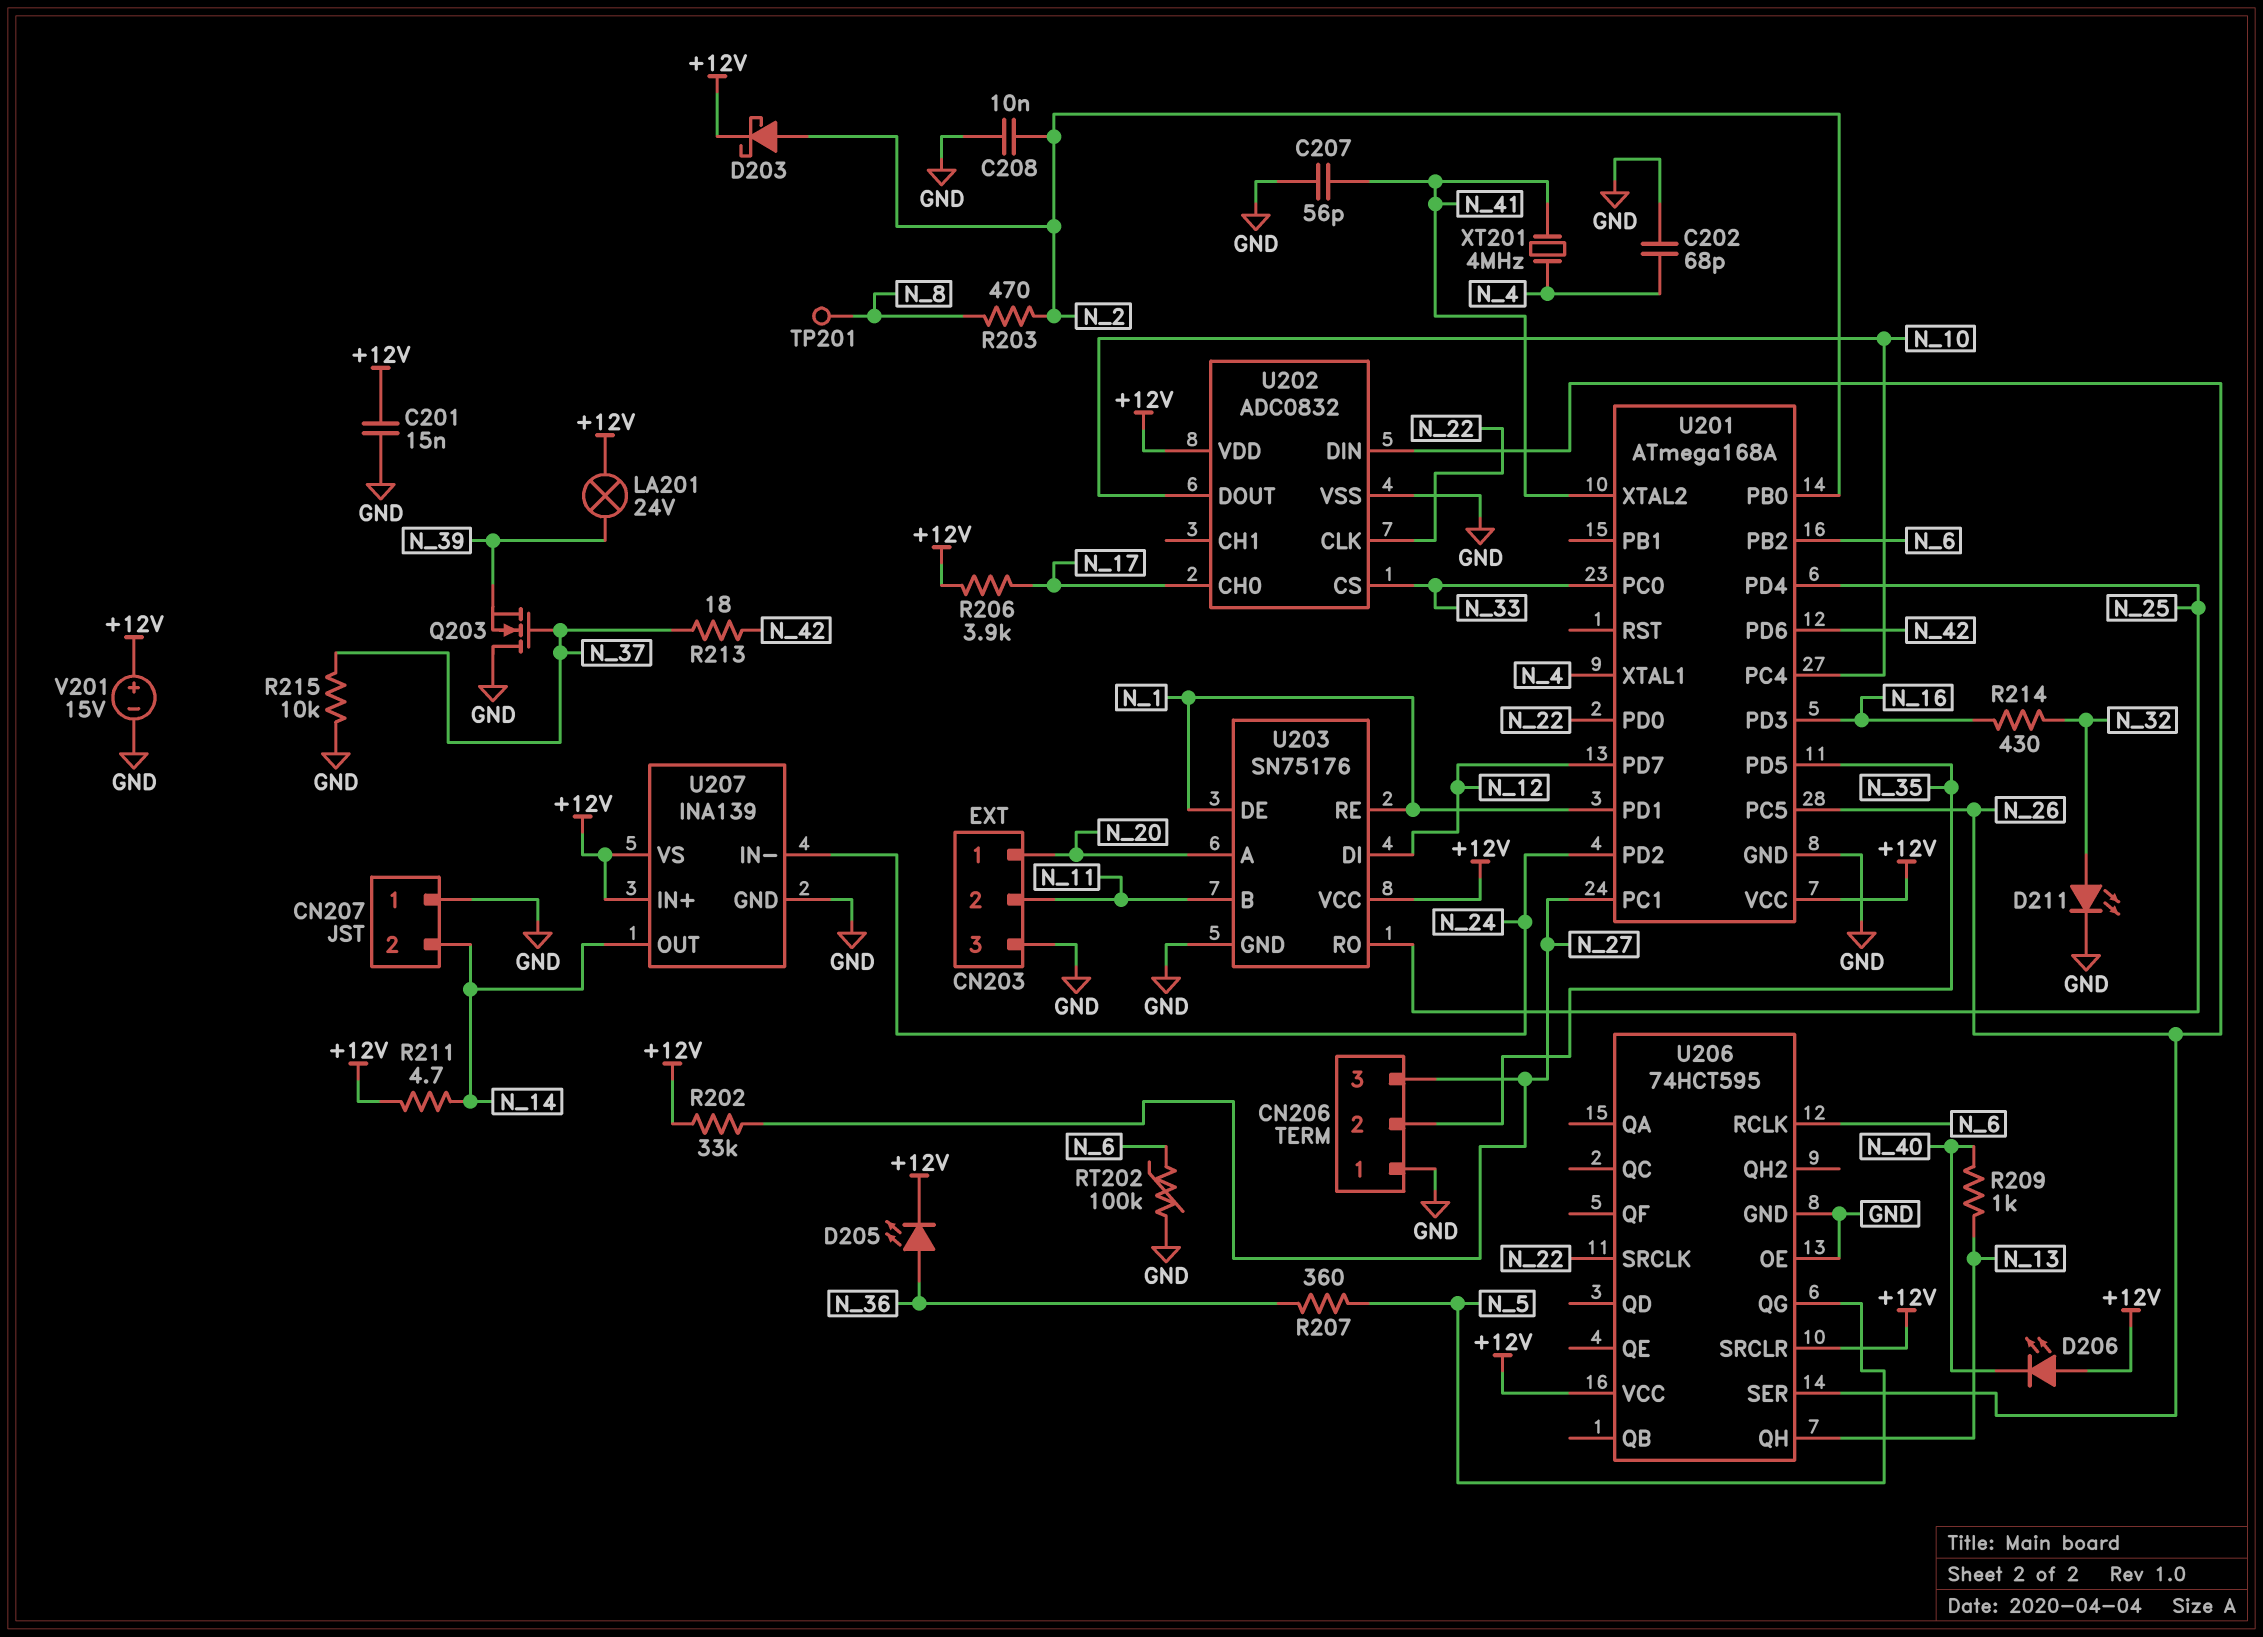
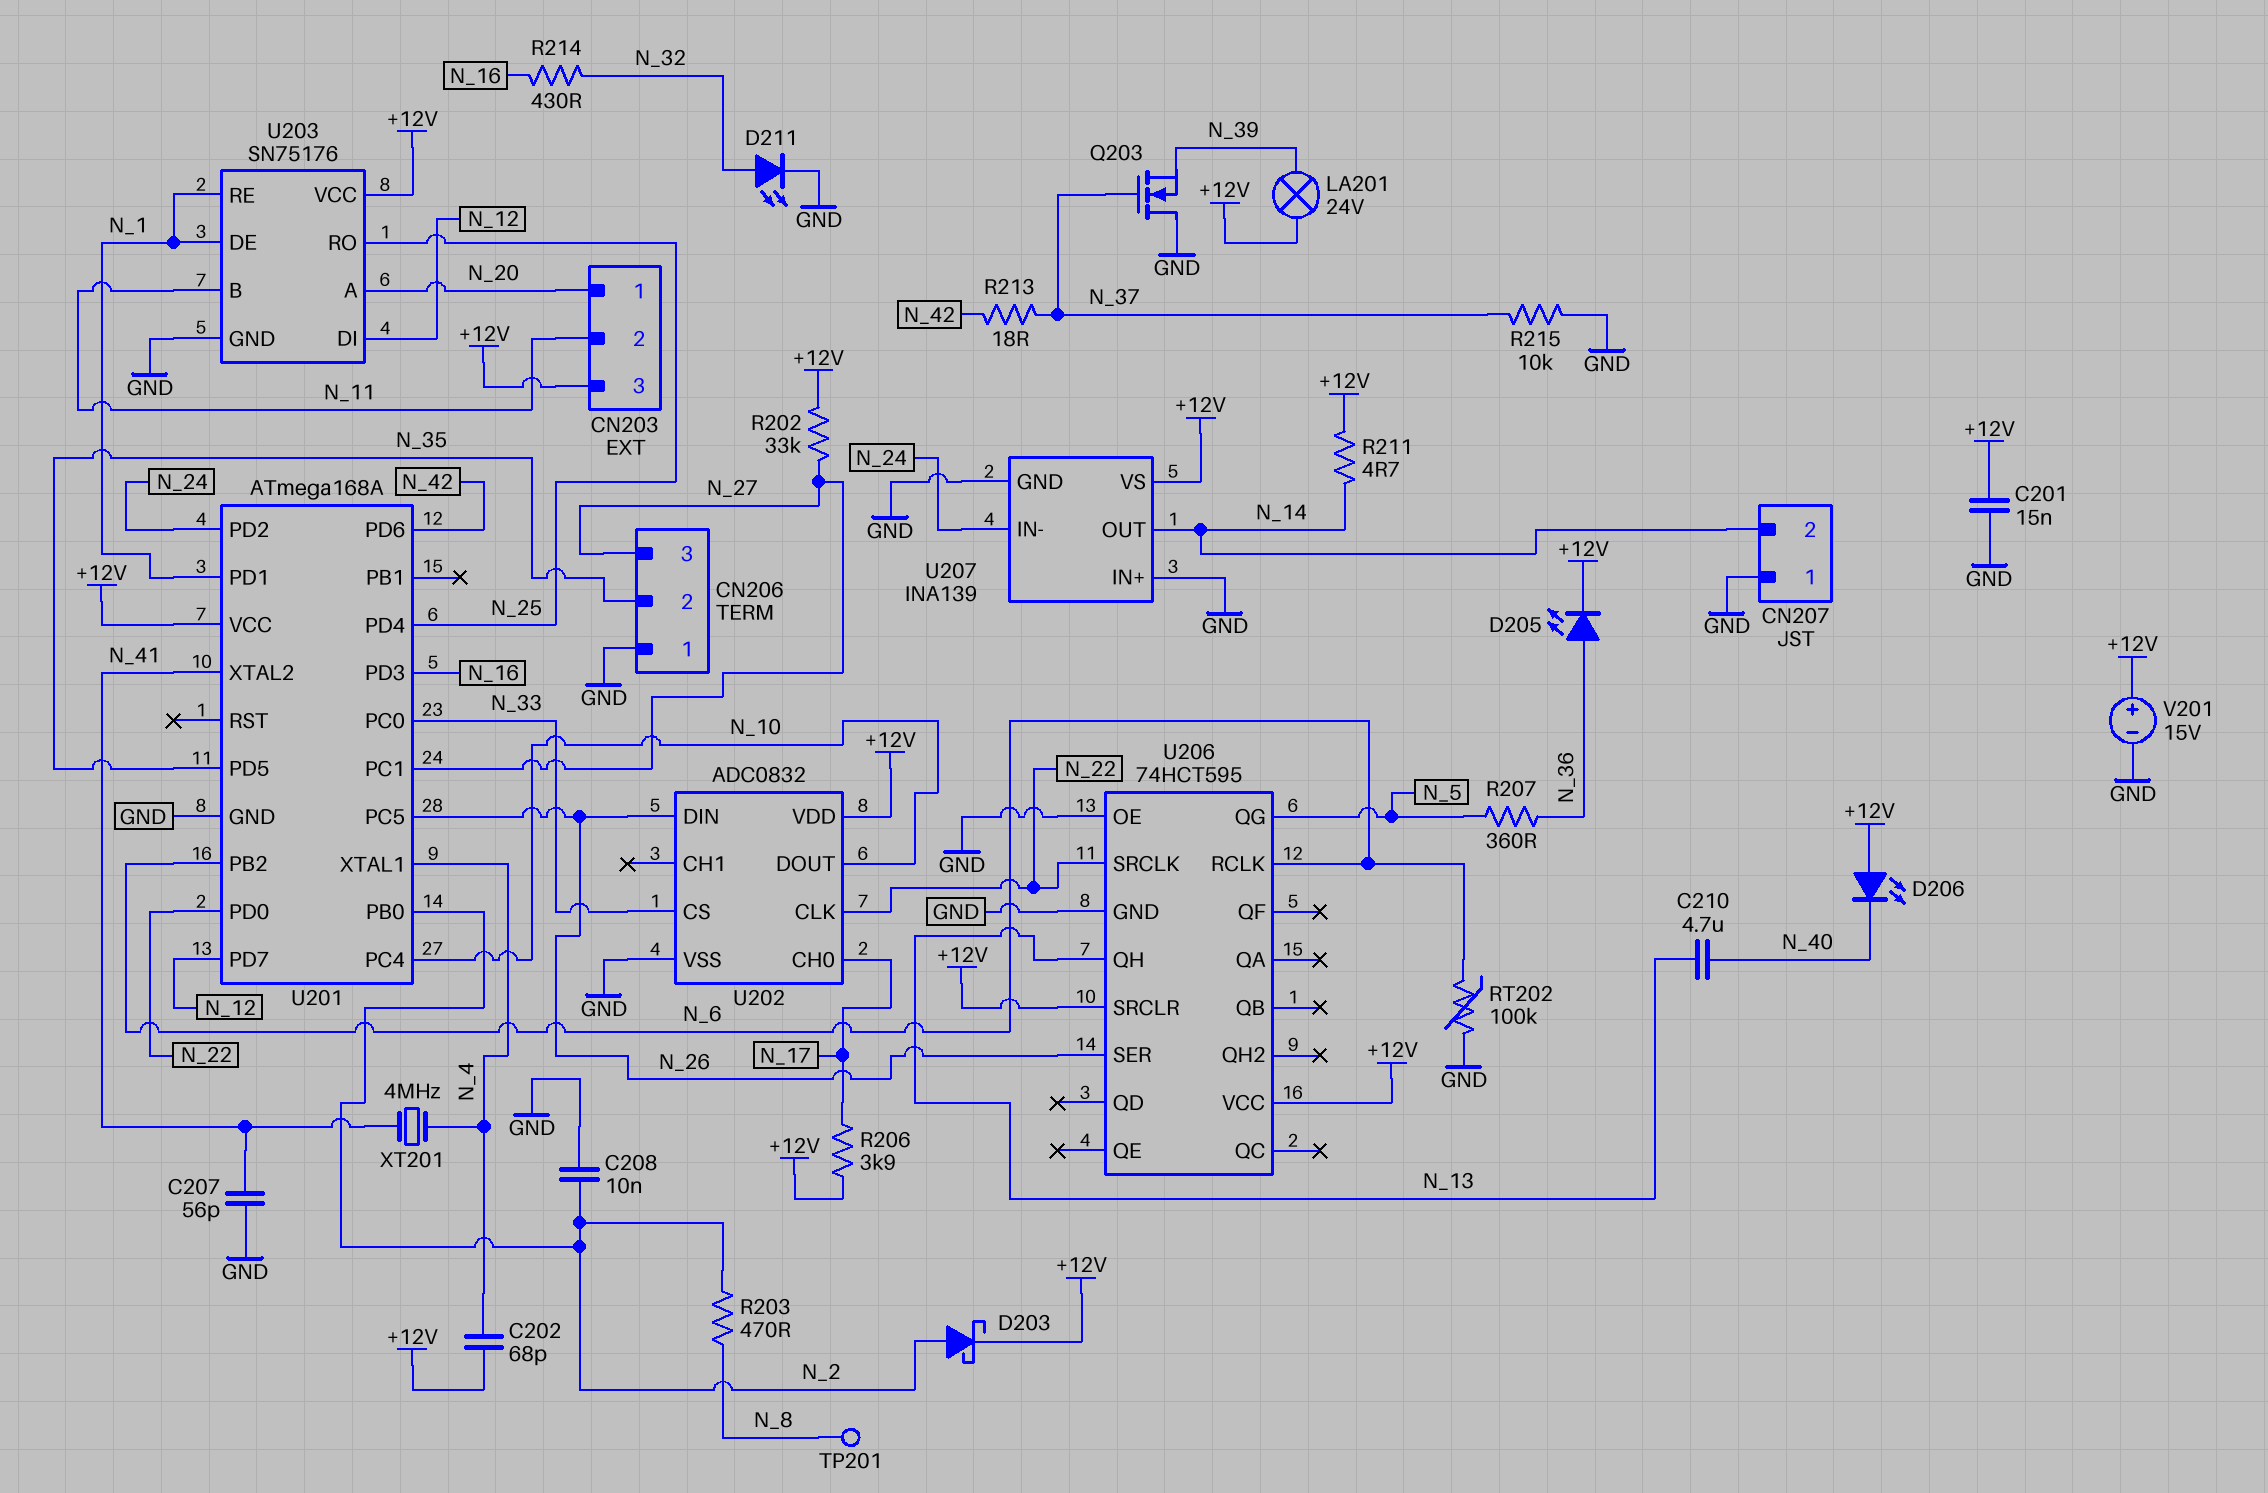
C202: 68pF (GND, N_4) -> 68pF (+12V, N_4)
C210: none -> 4.7uF (N_13, N_40)
CN203 pin 3: GND -> +12V
R209: 1k (N_13, N_40) -> none
U207 pin IN+: +12V -> GND

